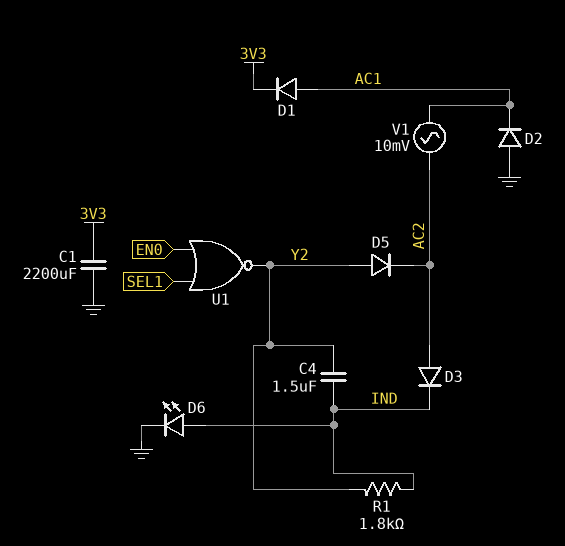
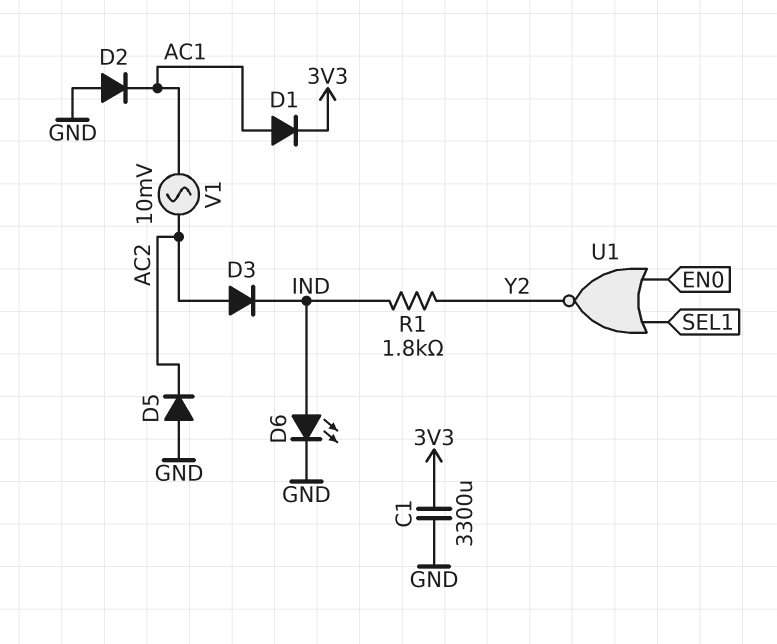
C1: 2200uF (3V3, GND) -> 3300uF (3V3, GND)
C4: 1.5uF (IND, Y2) -> none
D5: diode (A Y2, K AC2) -> diode (A GND, K AC2)

